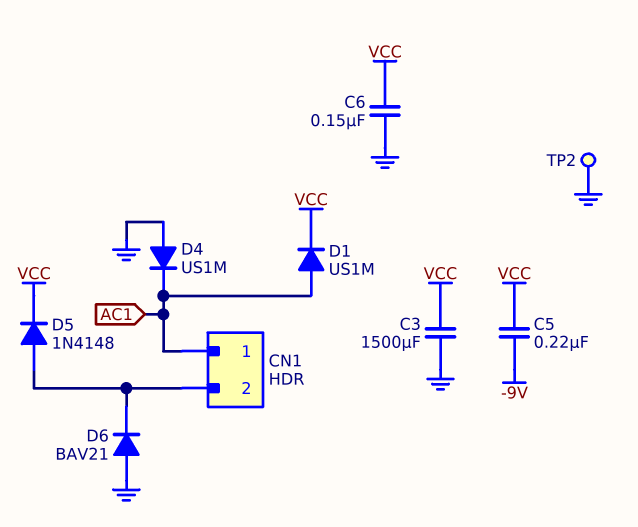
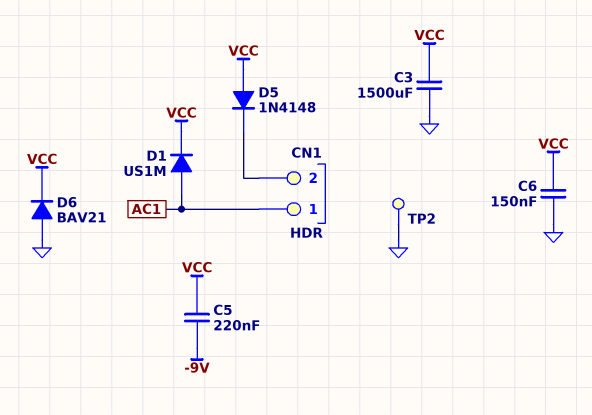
D4: diode US1M (A GND, K AC1) -> none
D5: diode 1N4148 (A CN1/2, K VCC) -> diode 1N4148 (A VCC, K CN1/2)
D6: diode BAV21 (A GND, K CN1/2) -> diode BAV21 (A GND, K VCC)

